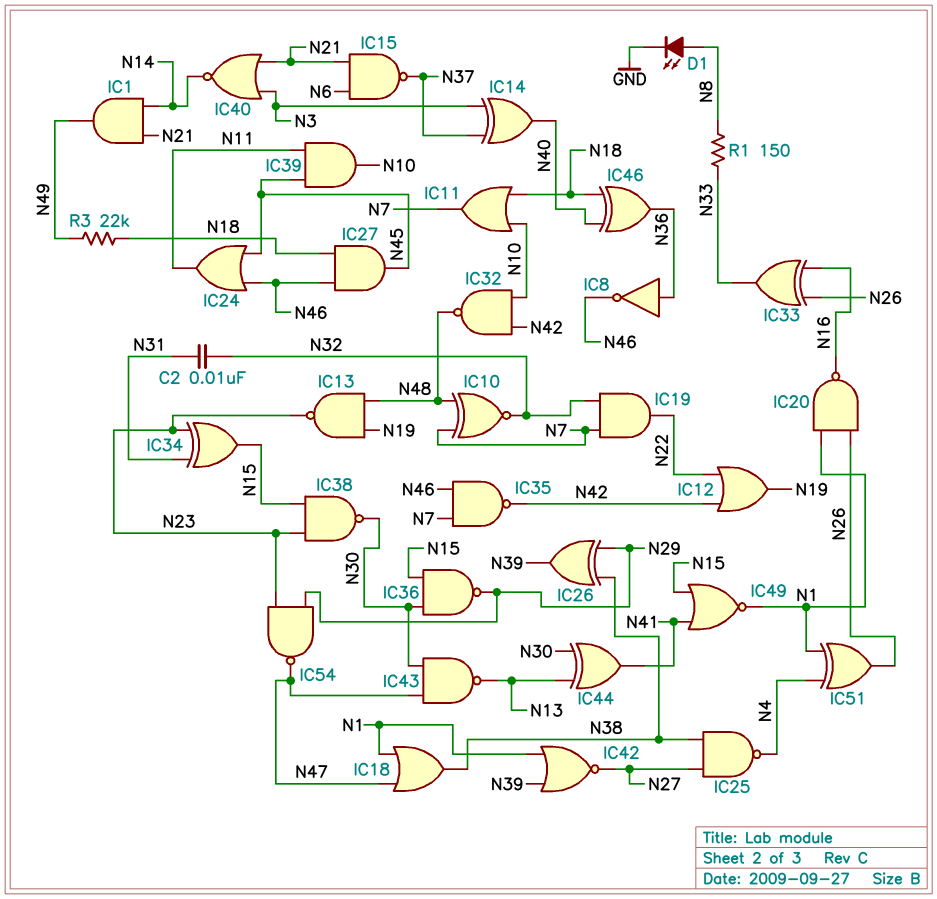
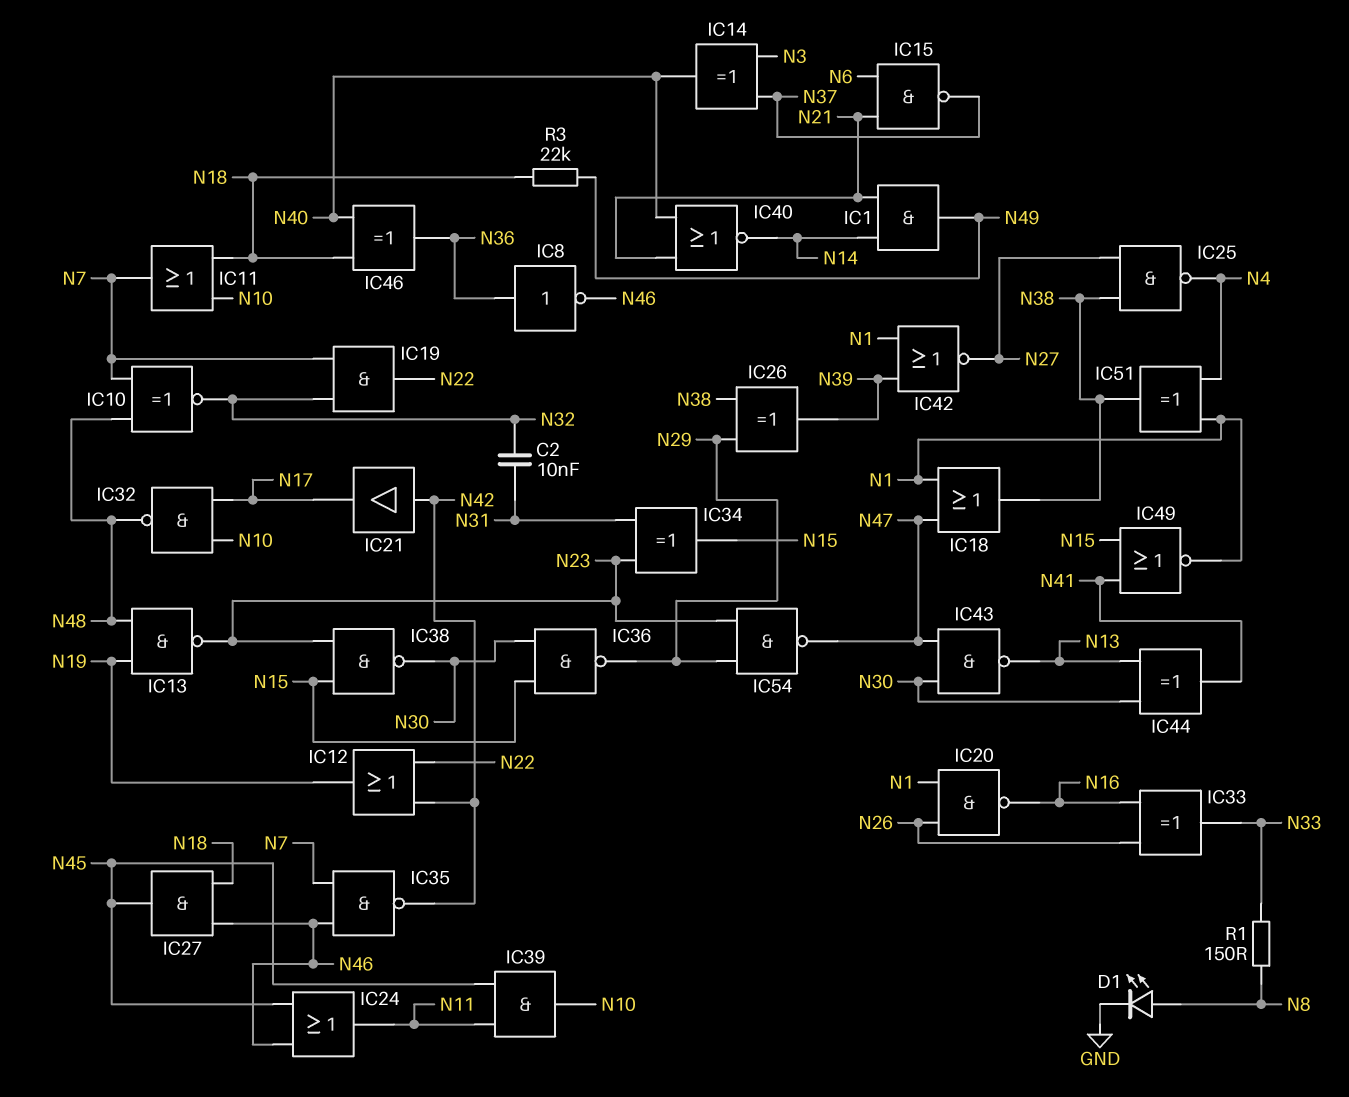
IC21: none -> buffer (in N42, out N17)
IC32: NAND (in N10, in N42, out N48) -> NAND (in N10, in N17, out N48)
IC40: NOR (in N3, in N21, out N14) -> NOR (in N21, in N40, out N14)
IC51: XOR (in N1, in N4, out N26) -> XOR (in N1, in N4, out N38)

